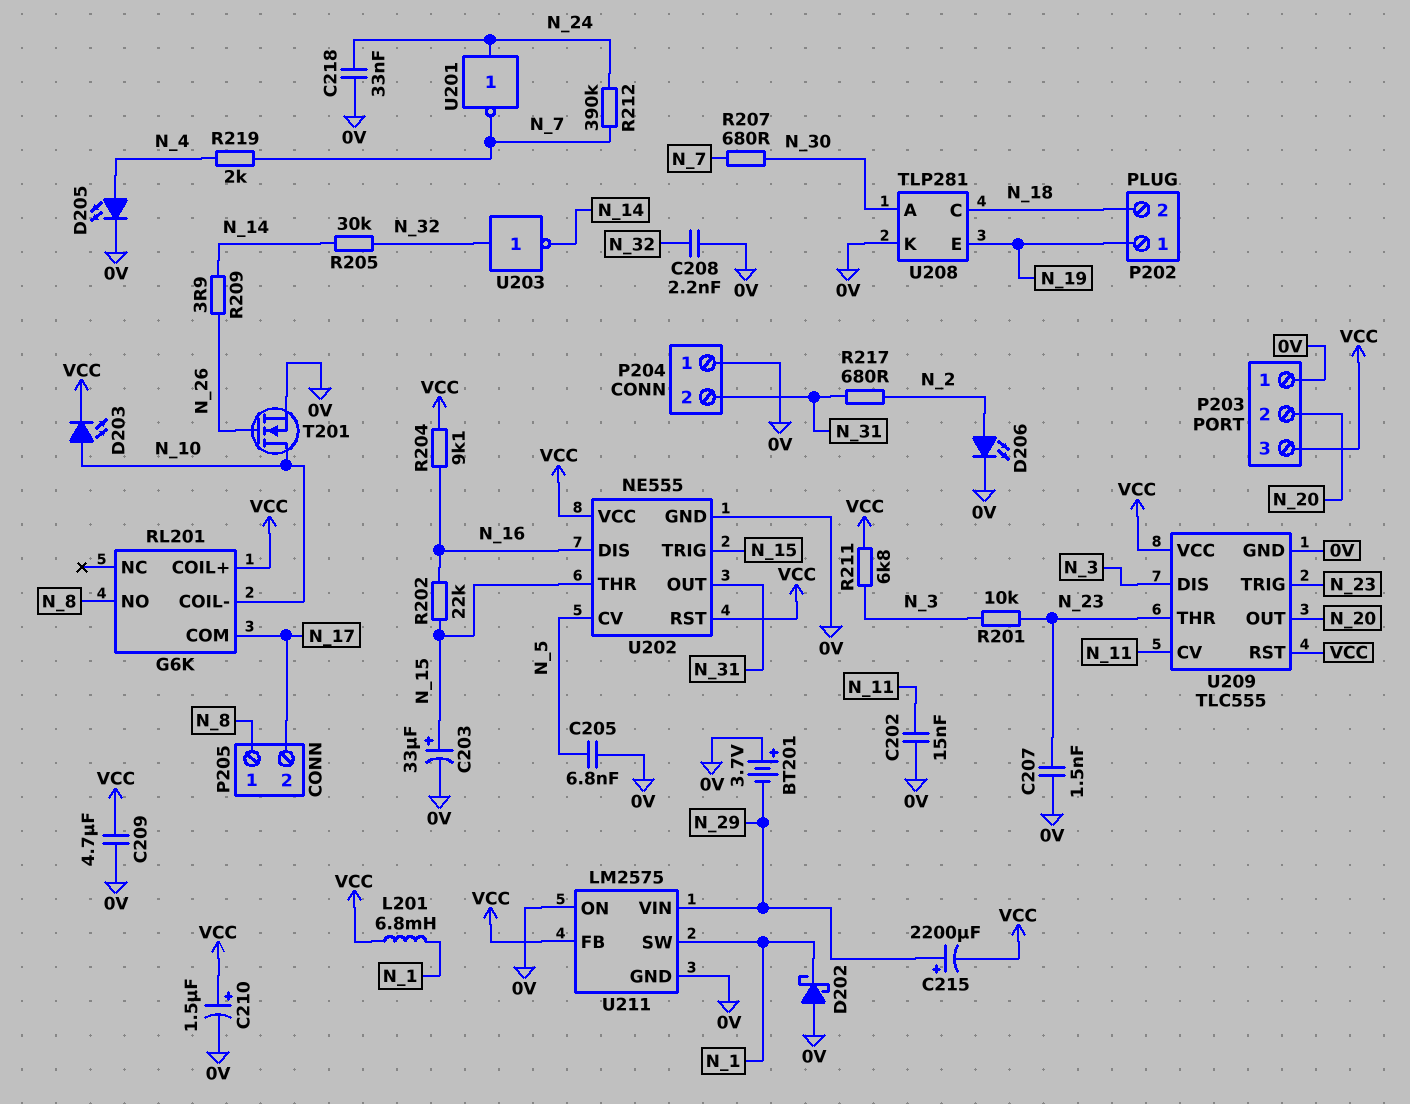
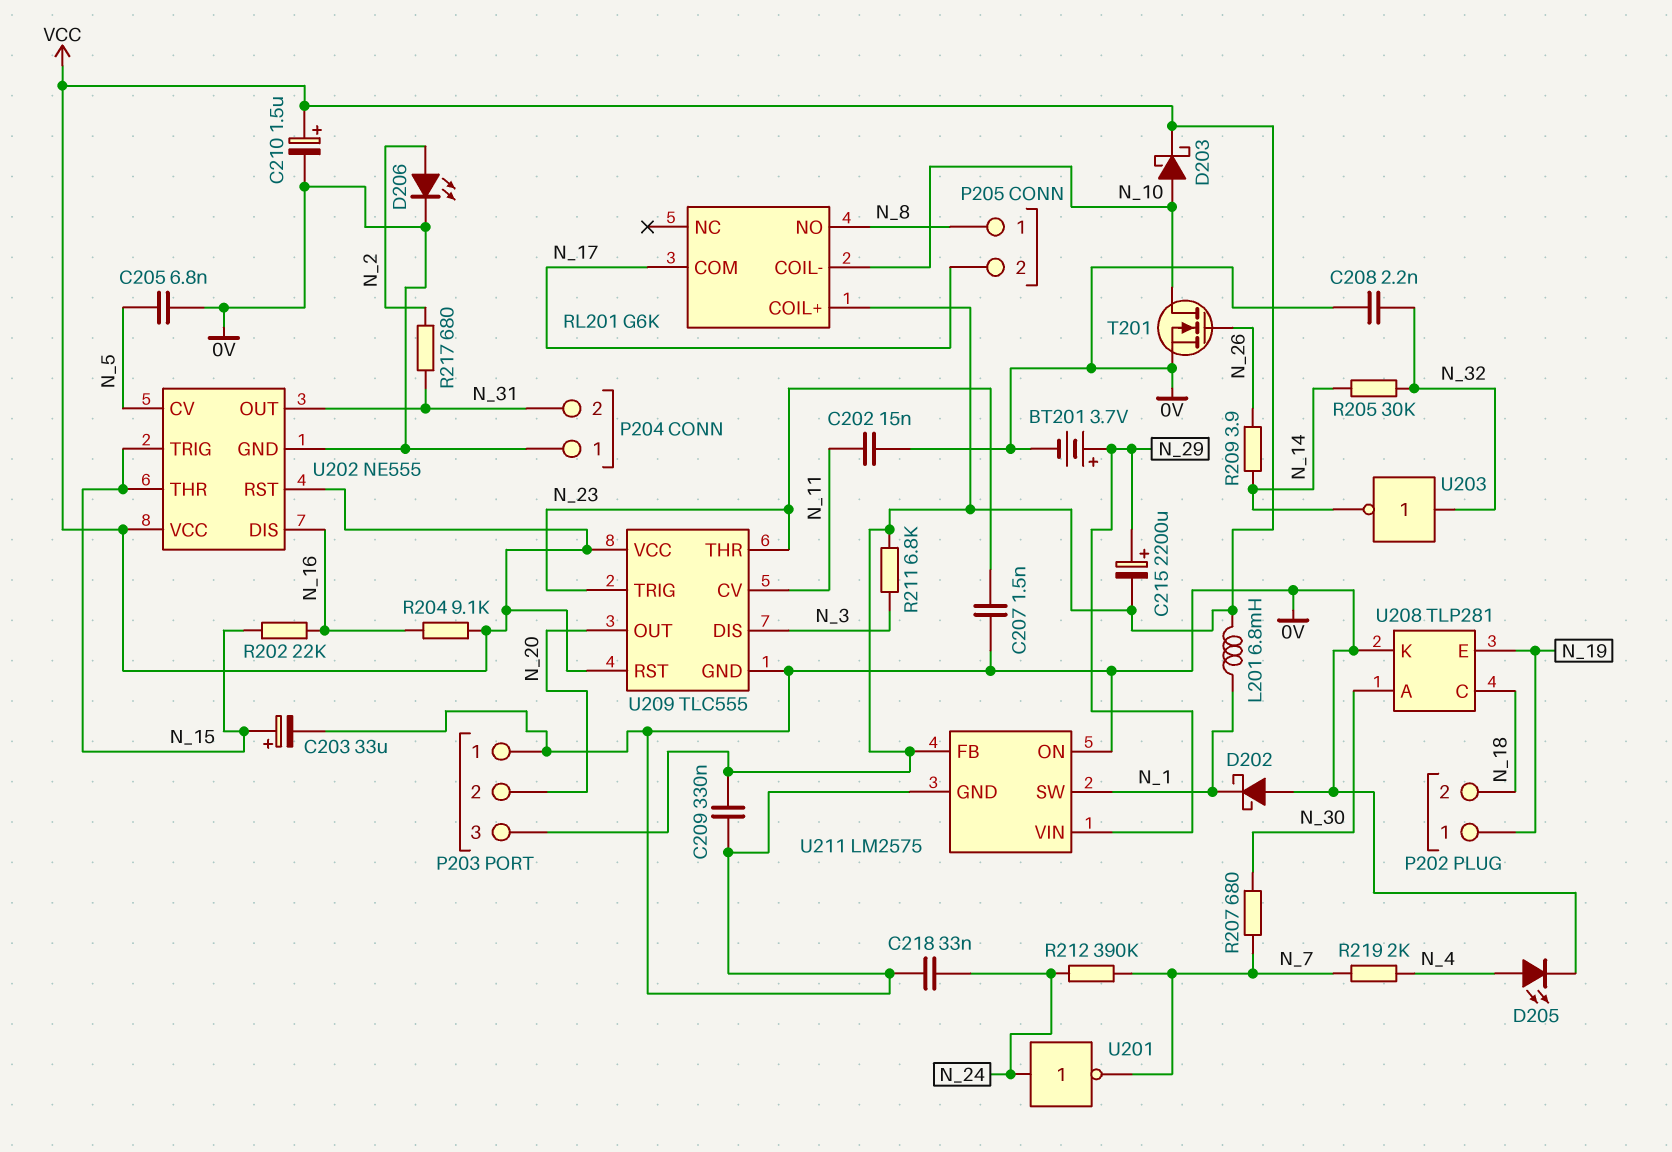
BT201: 3.7V (plus 0V, minus N_29) -> 3.7V (plus N_29, minus 0V)
C209: 4.7uF (0V, VCC) -> 330nF (0V, VCC)
D203: LED (A N_10, K VCC) -> schottky (A N_10, K VCC)
R201: 10k (N_3, N_23) -> none

